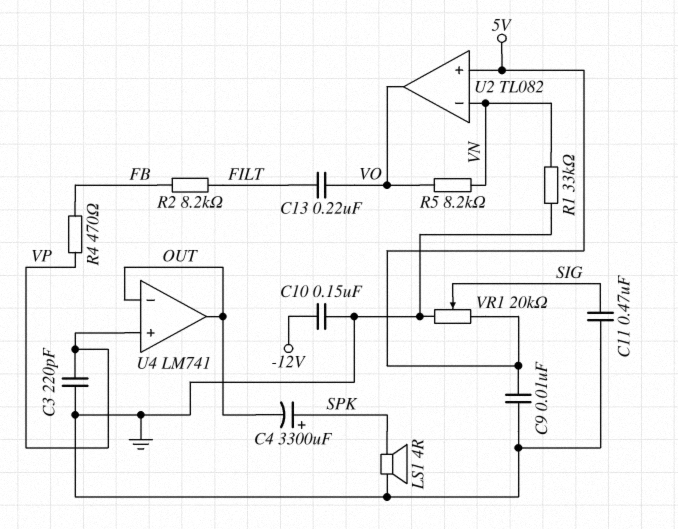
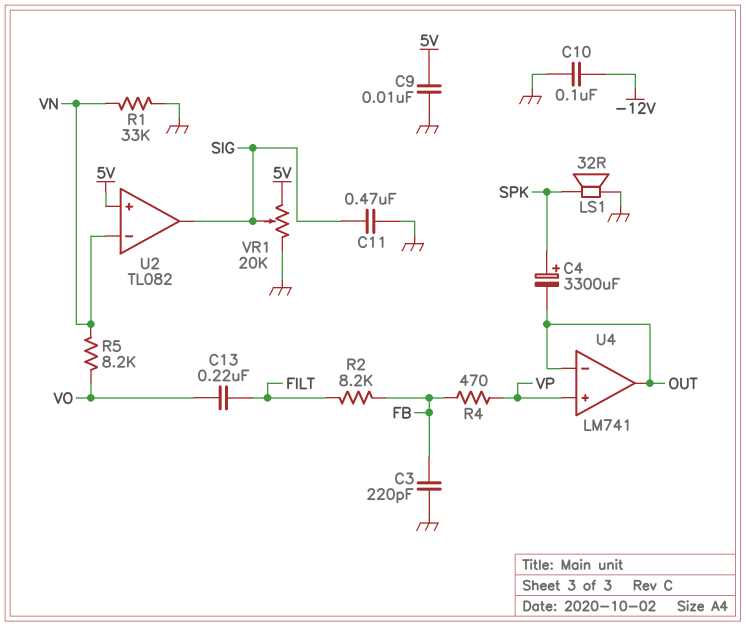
C3: 220pF (GND, VP) -> 220pF (FB, GND)
C10: 150nF (-12V, GND) -> 100nF (-12V, GND)
LS1: speaker 4R (GND, SPK) -> speaker 32R (GND, SPK)
U2 pin out: VO -> SIG

